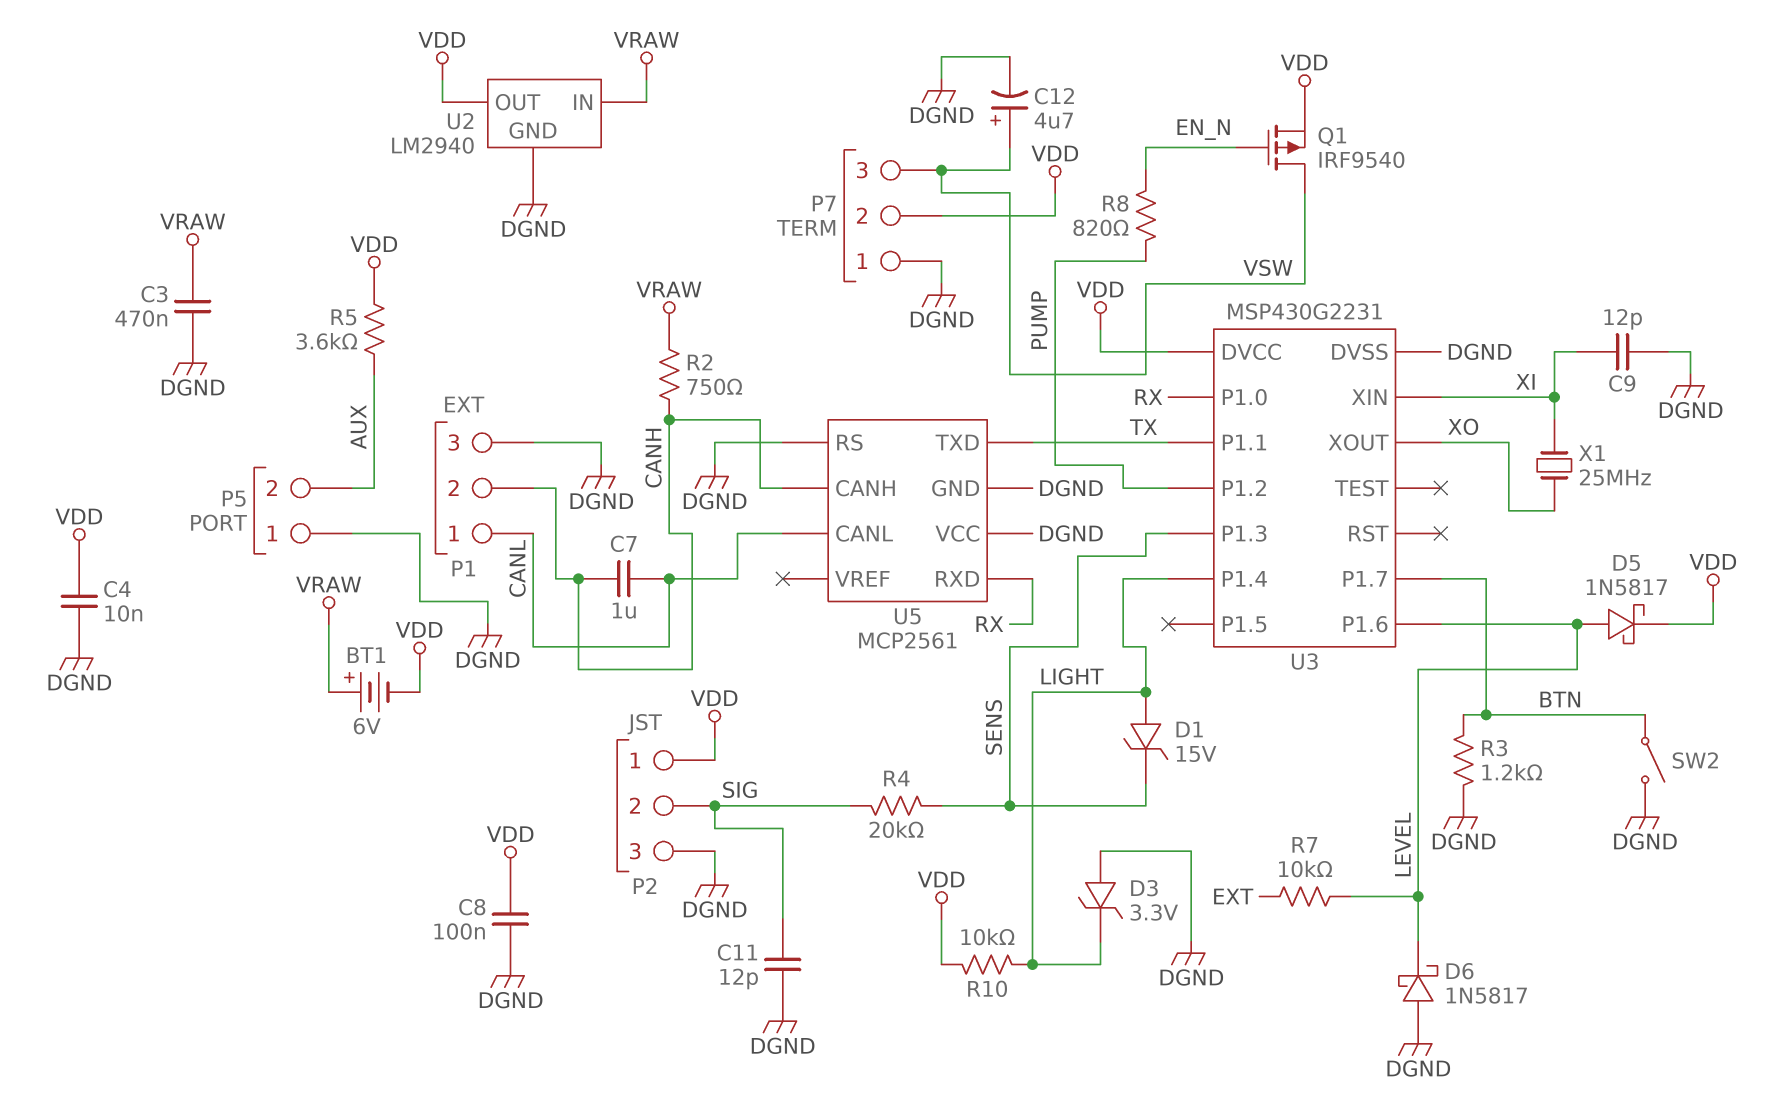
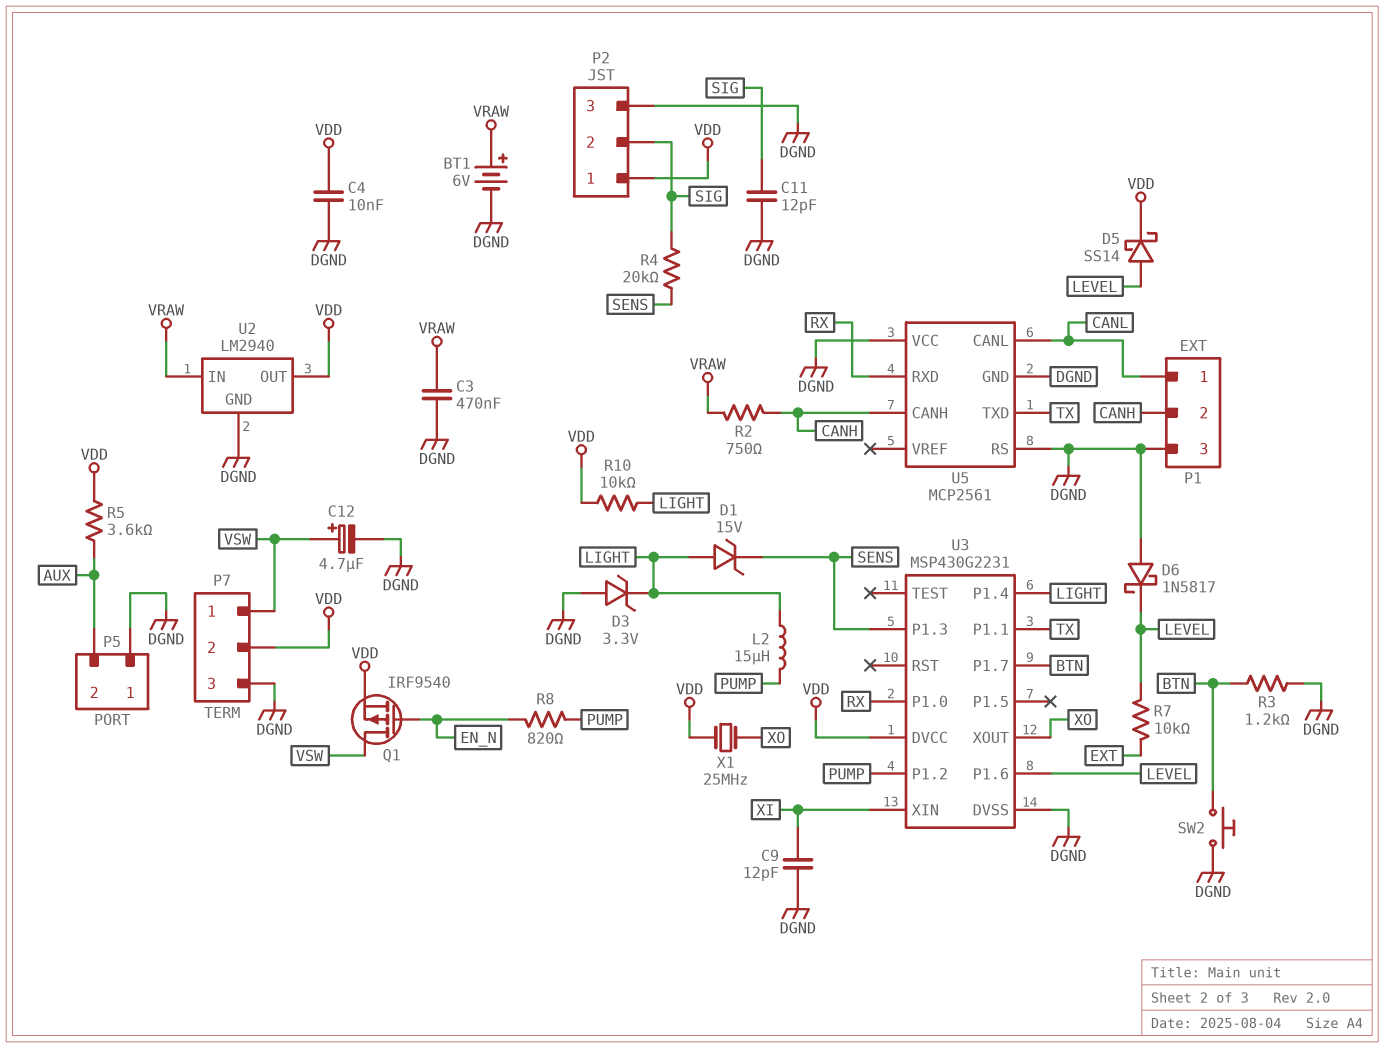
BT1: 6V (plus VRAW, minus VDD) -> 6V (plus VRAW, minus DGND)
C7: 1uF (CANH, CANL) -> none
C8: 100nF (DGND, VDD) -> none
D5: schottky 1N5817 (A LEVEL, K VDD) -> schottky SS14 (A LEVEL, K VDD)
L2: none -> 15uH (LIGHT, PUMP)
P7 pin 1: DGND -> VSW
P7 pin 3: VSW -> DGND
SW2: switch (BTN, DGND) -> button (BTN, DGND)
X1: 25MHz (XI, XO) -> 25MHz (VDD, XO)

